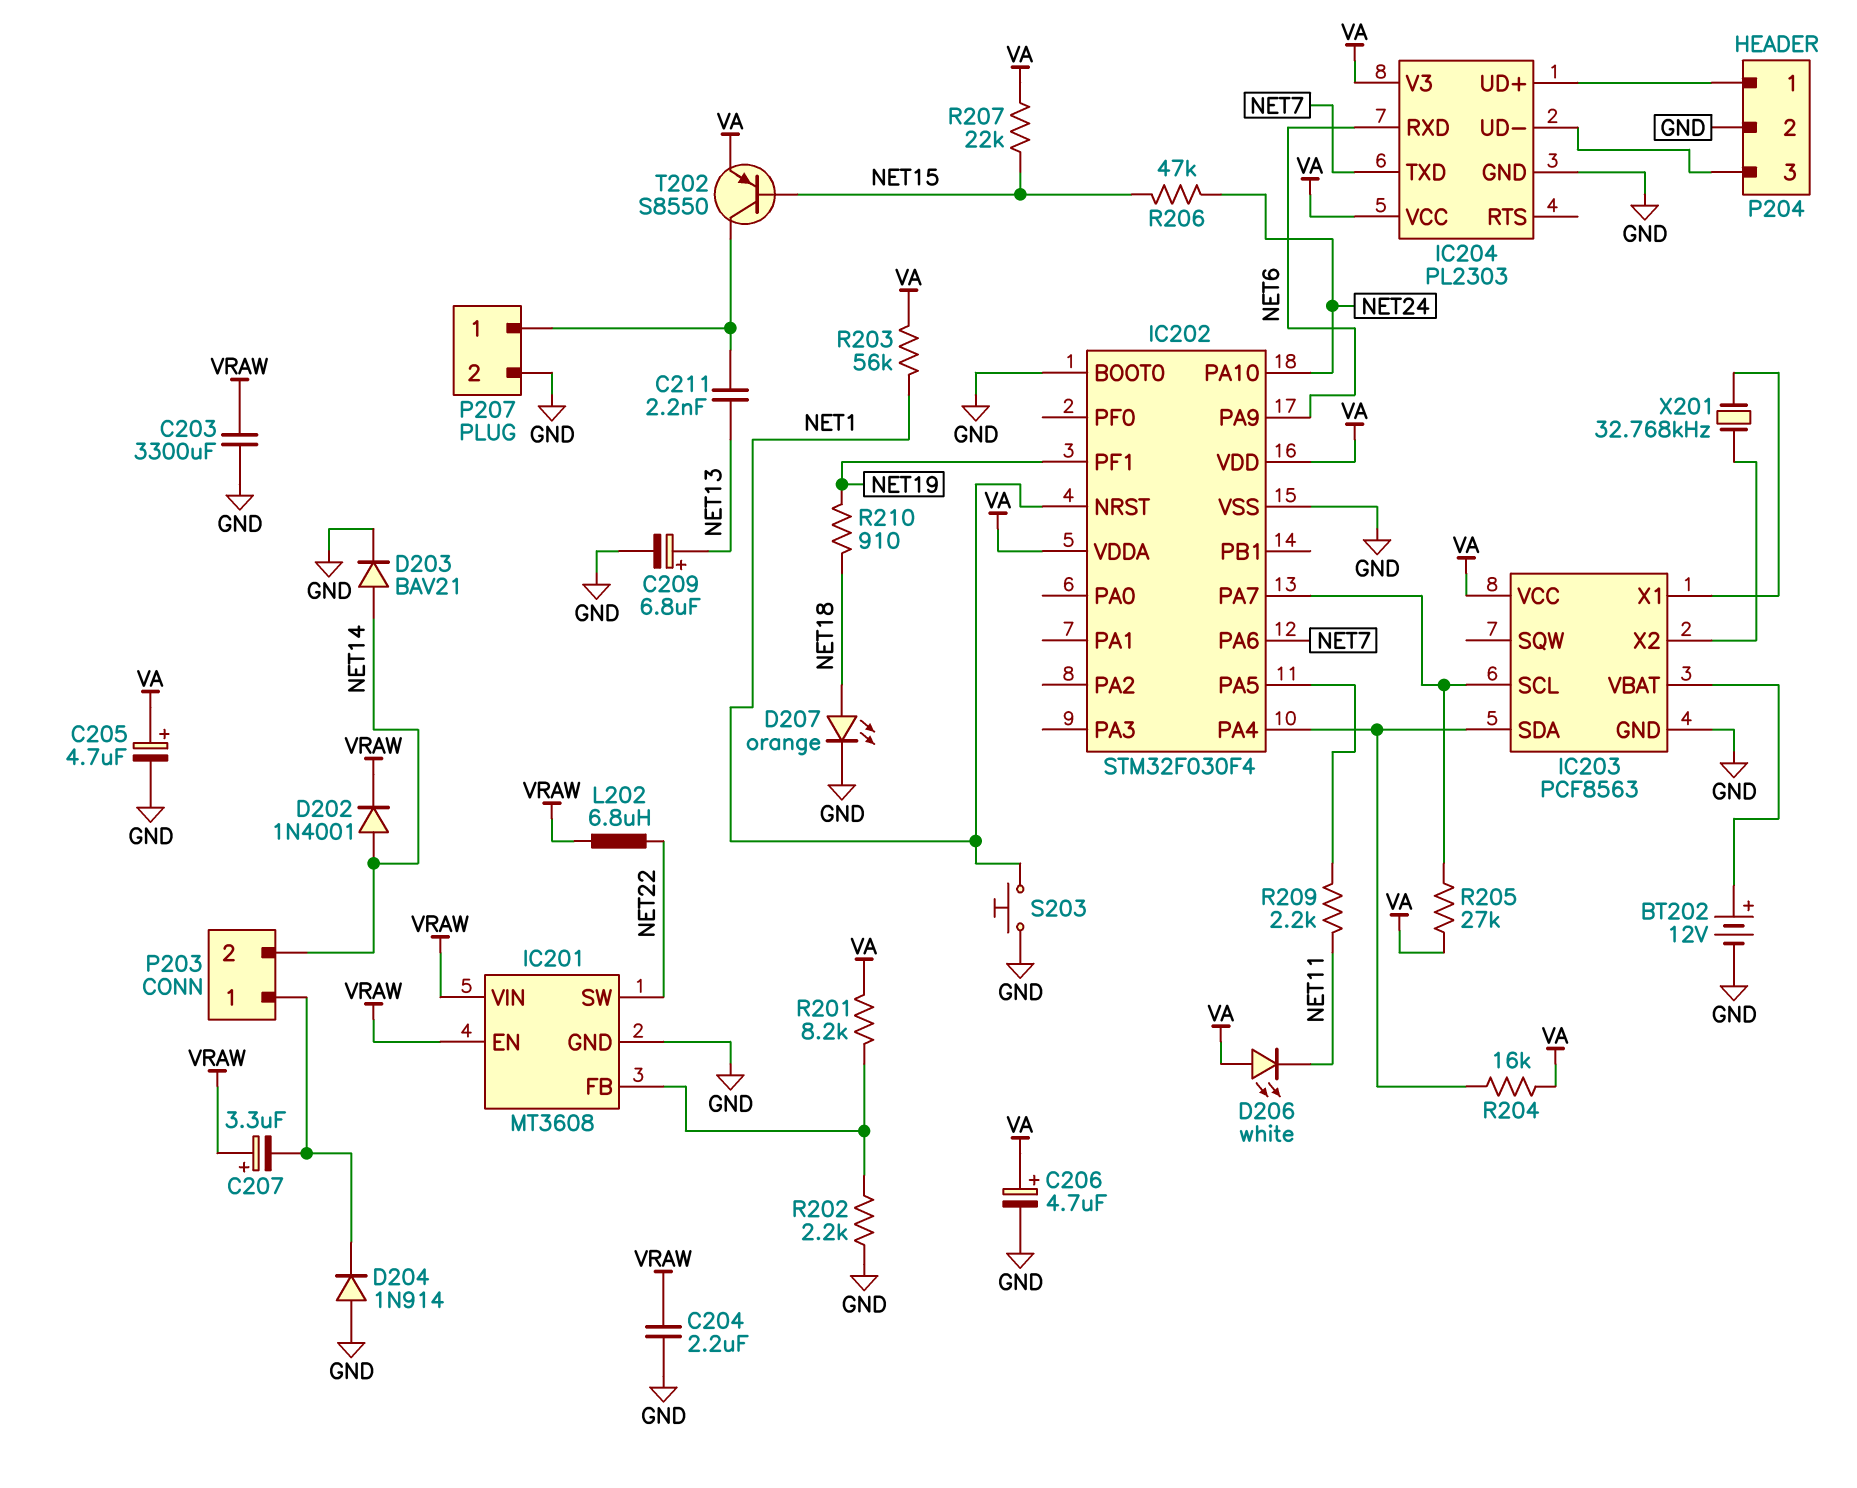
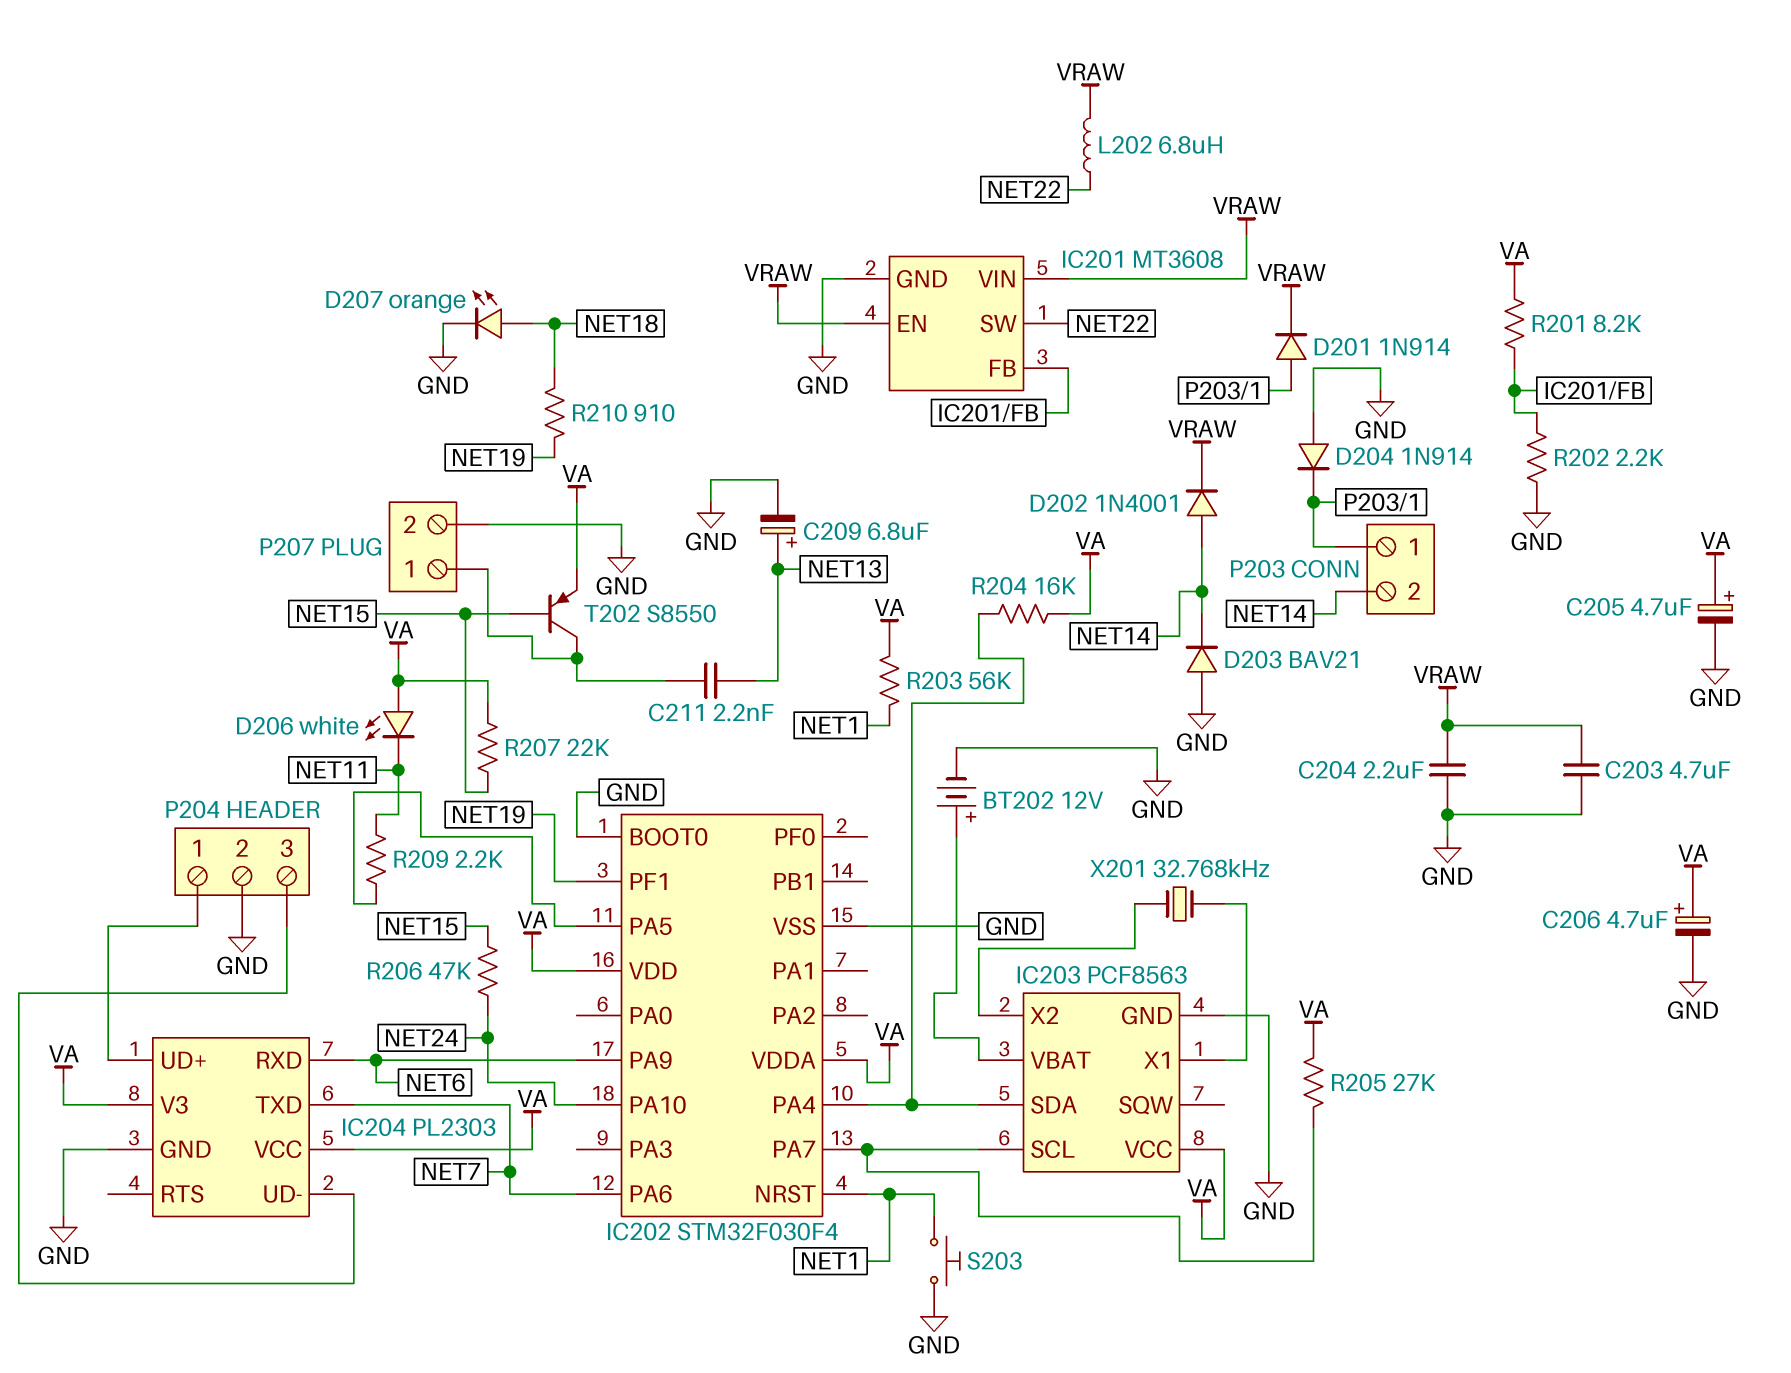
C203: 3300uF (GND, VRAW) -> 4.7uF (GND, VRAW)
C207: 3.3uF (plus VRAW, minus P203/1) -> none
D201: none -> diode 1N914 (A P203/1, K VRAW)
D203: diode BAV21 (A NET14, K GND) -> diode BAV21 (A GND, K NET14)

